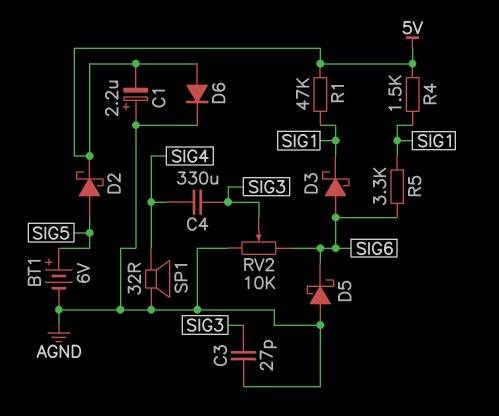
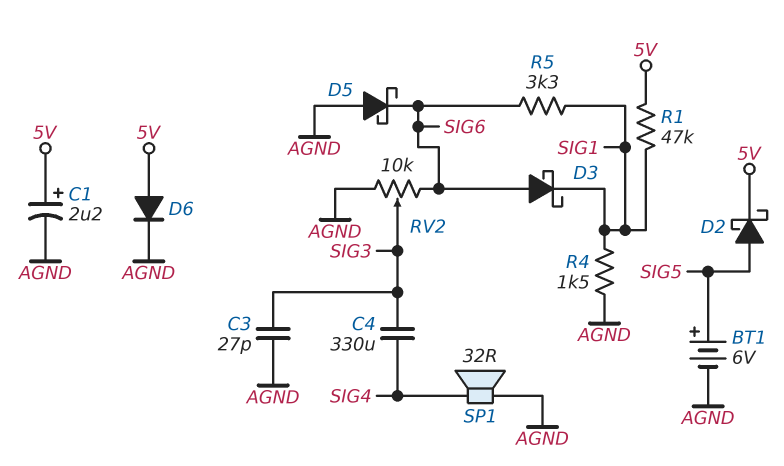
C1: 2.2uF (plus AGND, minus 5V) -> 2.2uF (plus 5V, minus AGND)
R4: 1.5k (5V, SIG1) -> 1.5k (AGND, SIG1)

